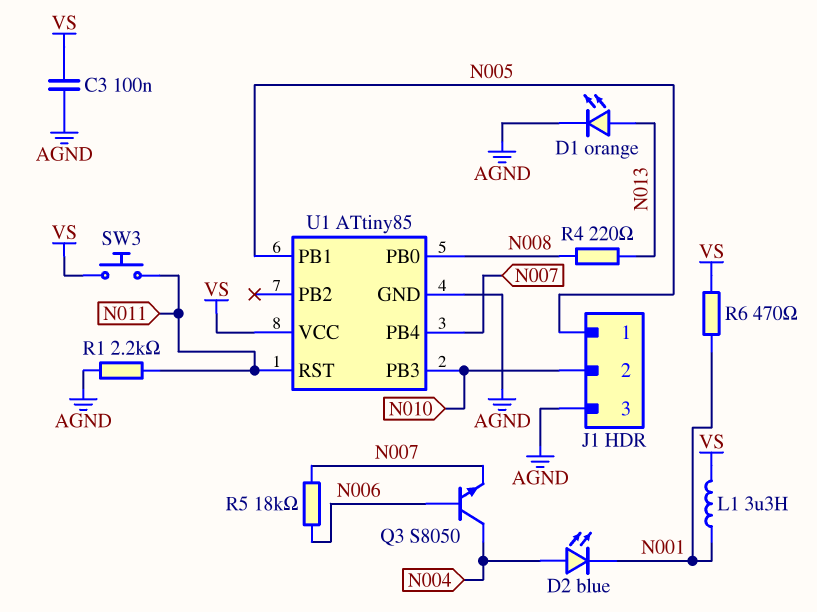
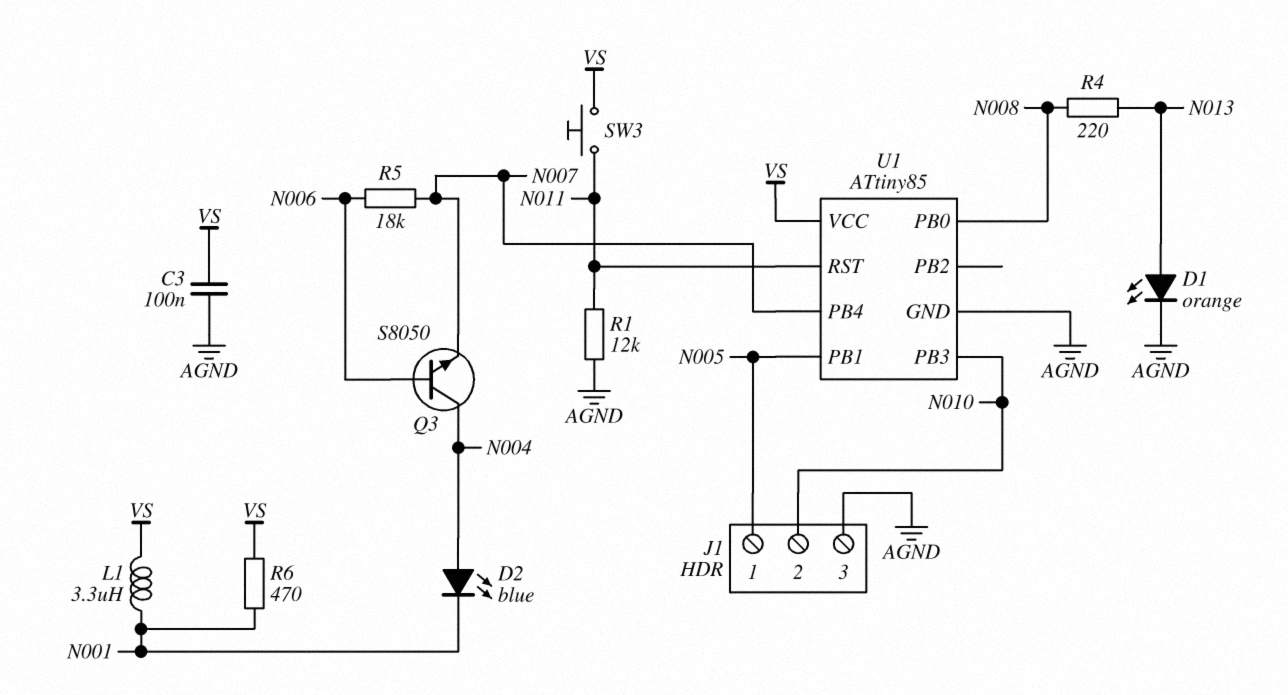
R1: 2.2k (AGND, N011) -> 12k (AGND, N011)

